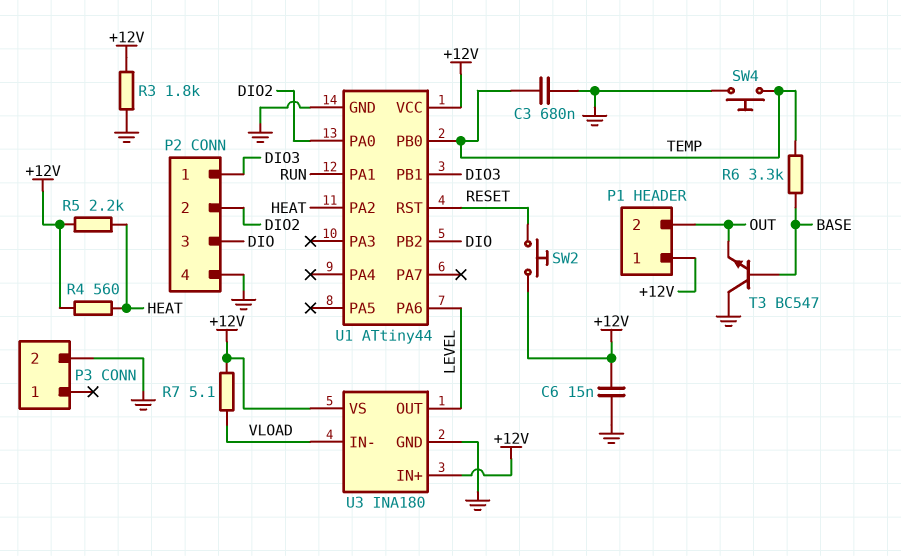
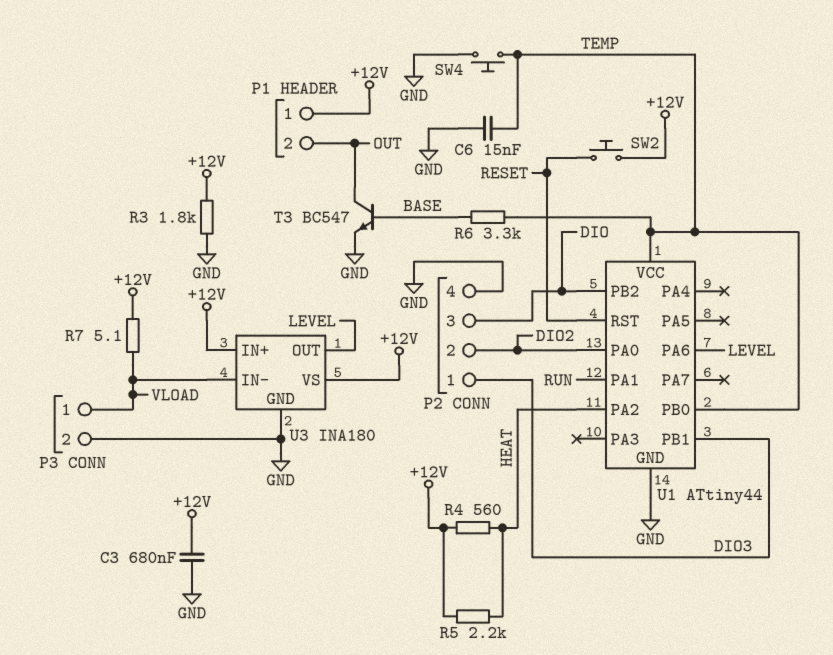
C3: 680nF (GND, TEMP) -> 680nF (+12V, GND)
C6: 15nF (+12V, GND) -> 15nF (GND, TEMP)
P3 pin 1: none -> VLOAD
T3: NPN BC547 (B BASE, C GND, E OUT) -> NPN BC547 (B BASE, C OUT, E GND)
U1 pin VCC: +12V -> TEMP

